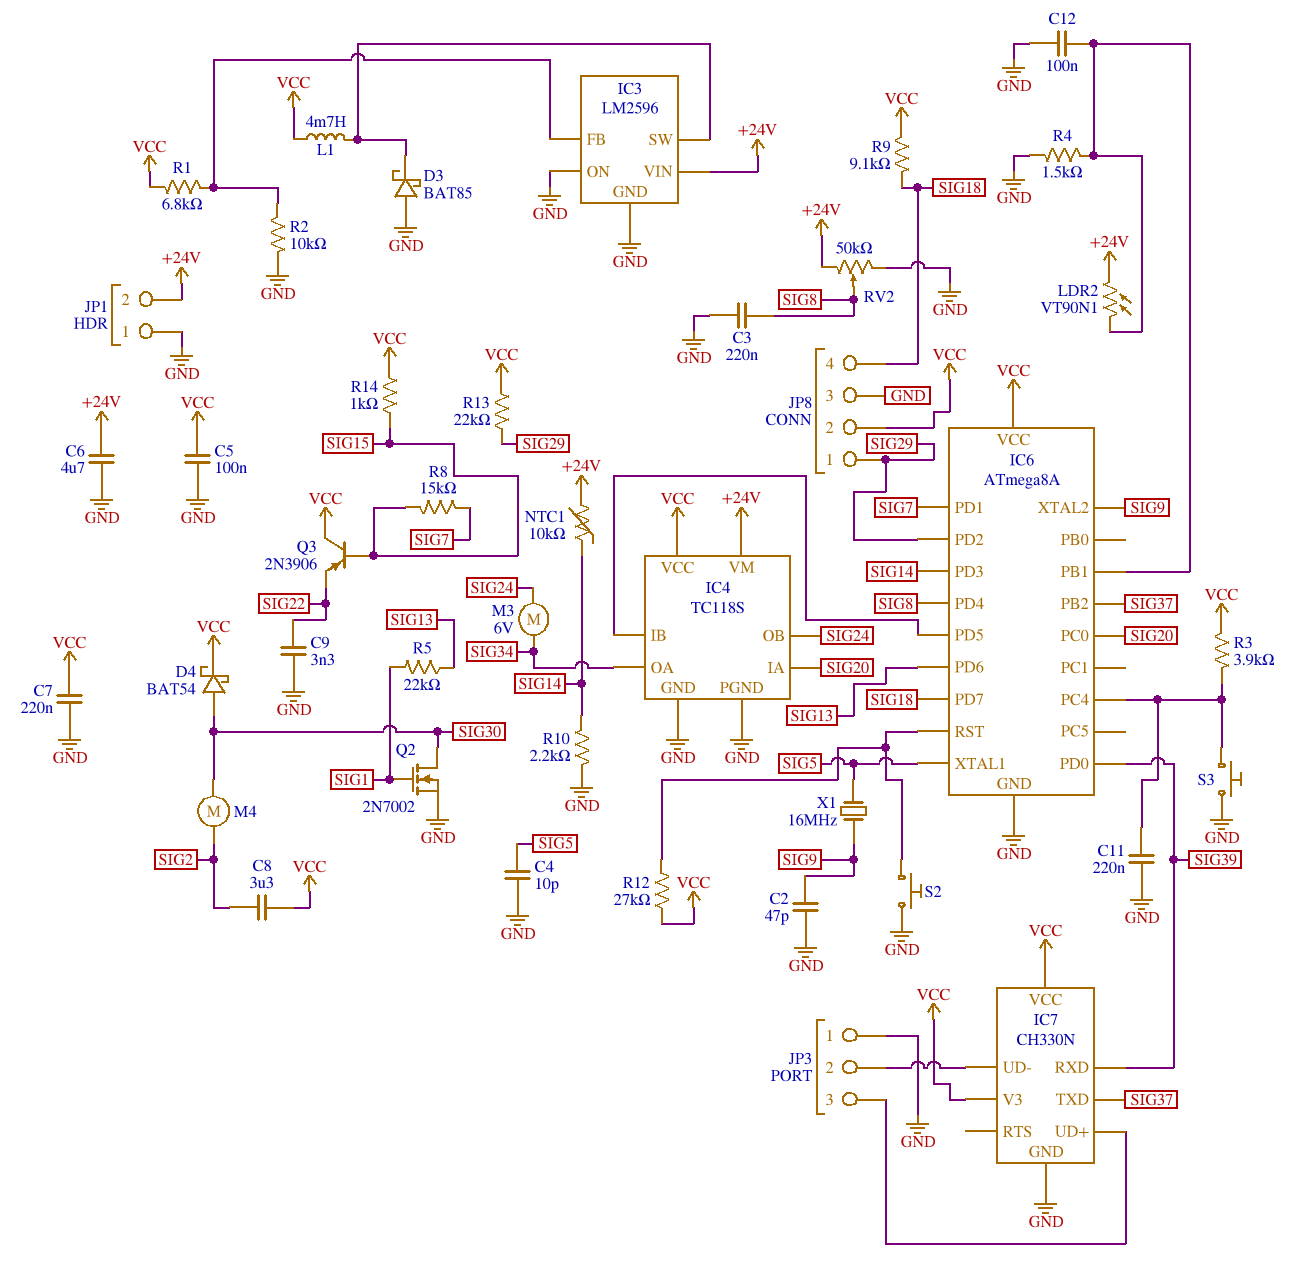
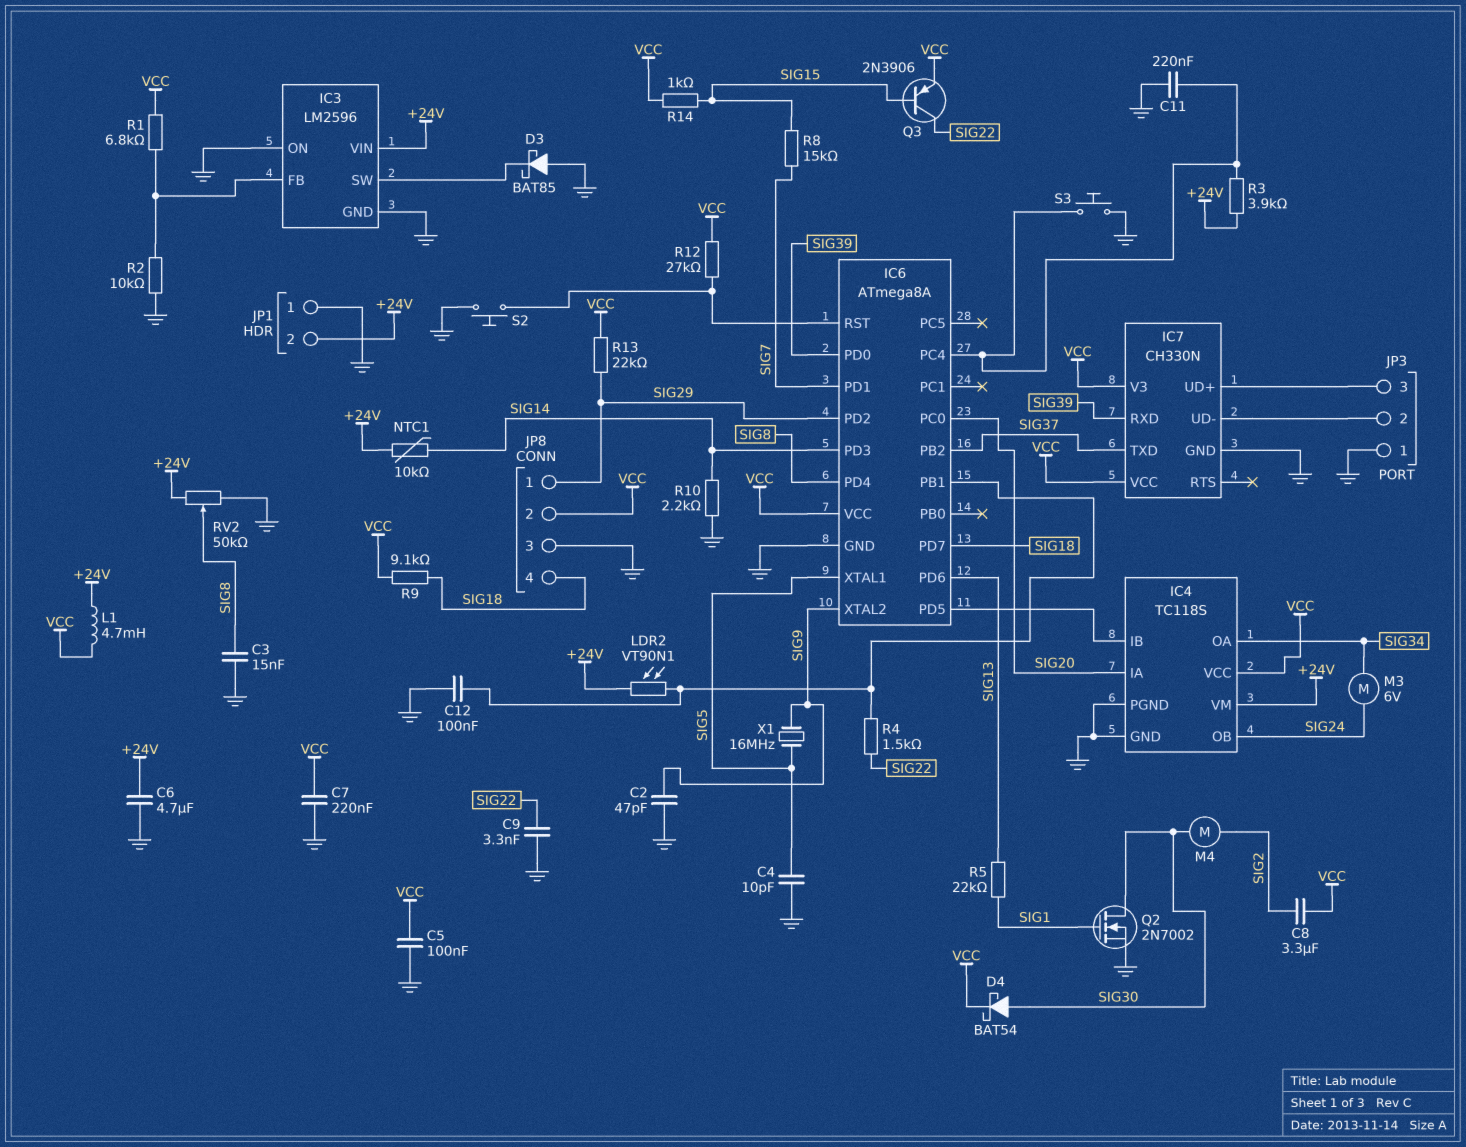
C3: 220nF (GND, SIG8) -> 15nF (GND, SIG8)
L1: 4.7mH (IC3/SW, VCC) -> 4.7mH (+24V, VCC)
Q3: PNP 2N3906 (B SIG15, C VCC, E SIG22) -> PNP 2N3906 (B SIG15, C SIG22, E VCC)
R3: 3.9k (IC6/PC4, VCC) -> 3.9k (+24V, IC6/PC4)
R4: 1.5k (GND, IC6/PB1) -> 1.5k (IC6/PB1, SIG22)

